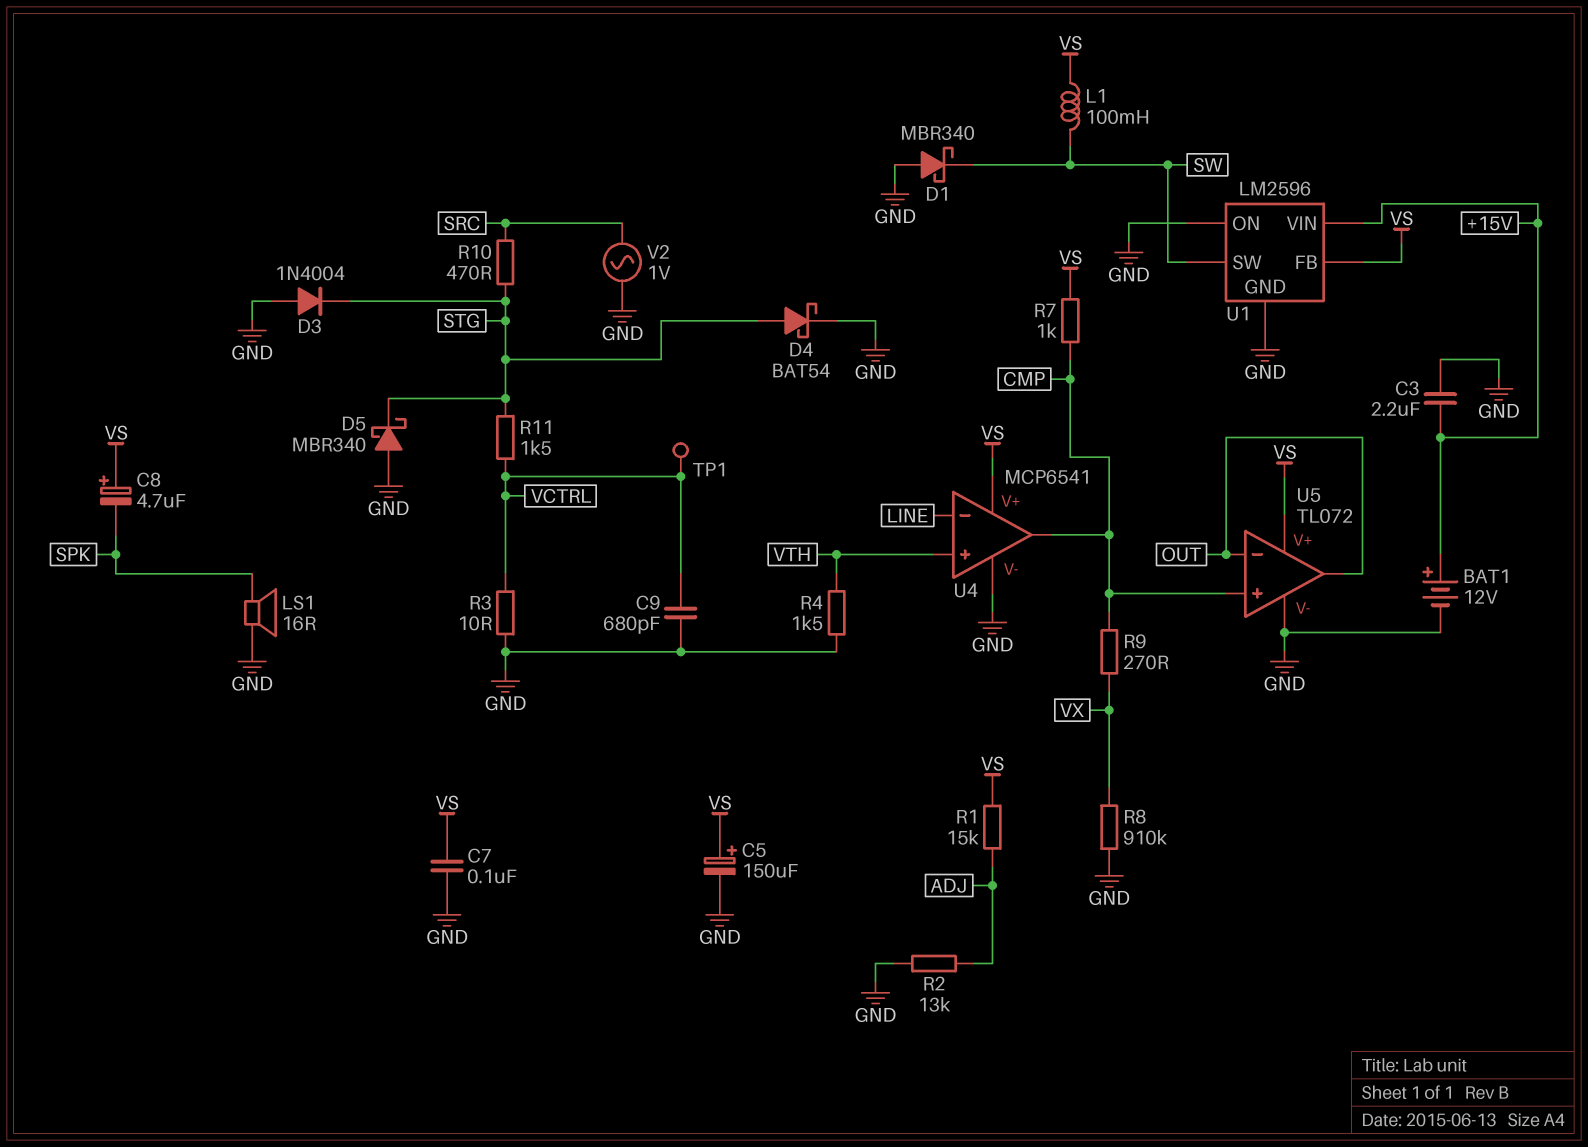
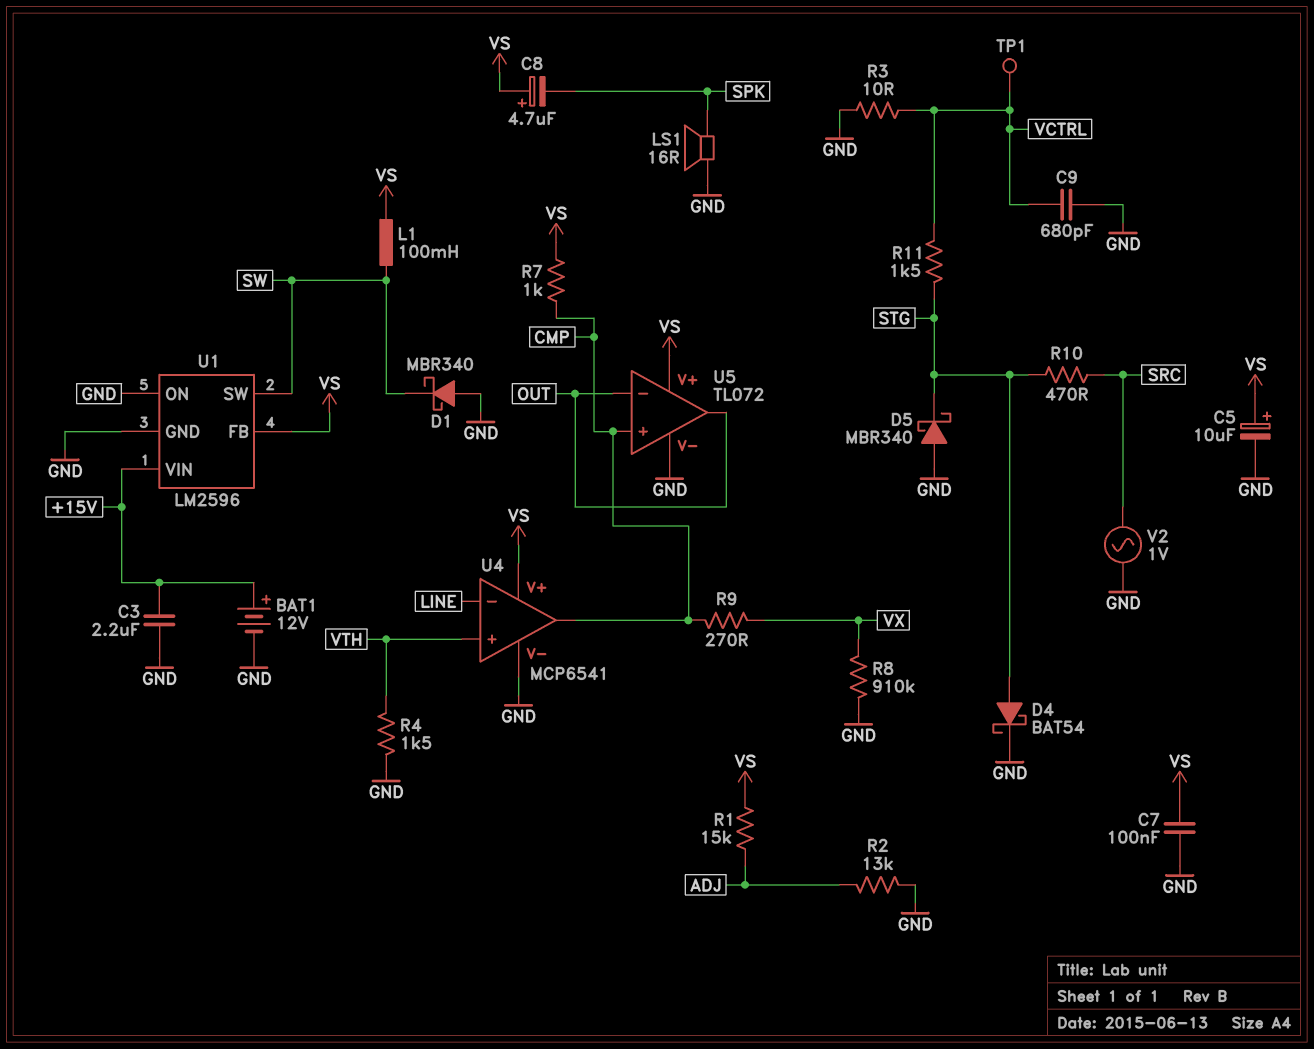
C5: 150uF (plus VS, minus GND) -> 10uF (plus VS, minus GND)
D3: diode 1N4004 (A GND, K STG) -> none

